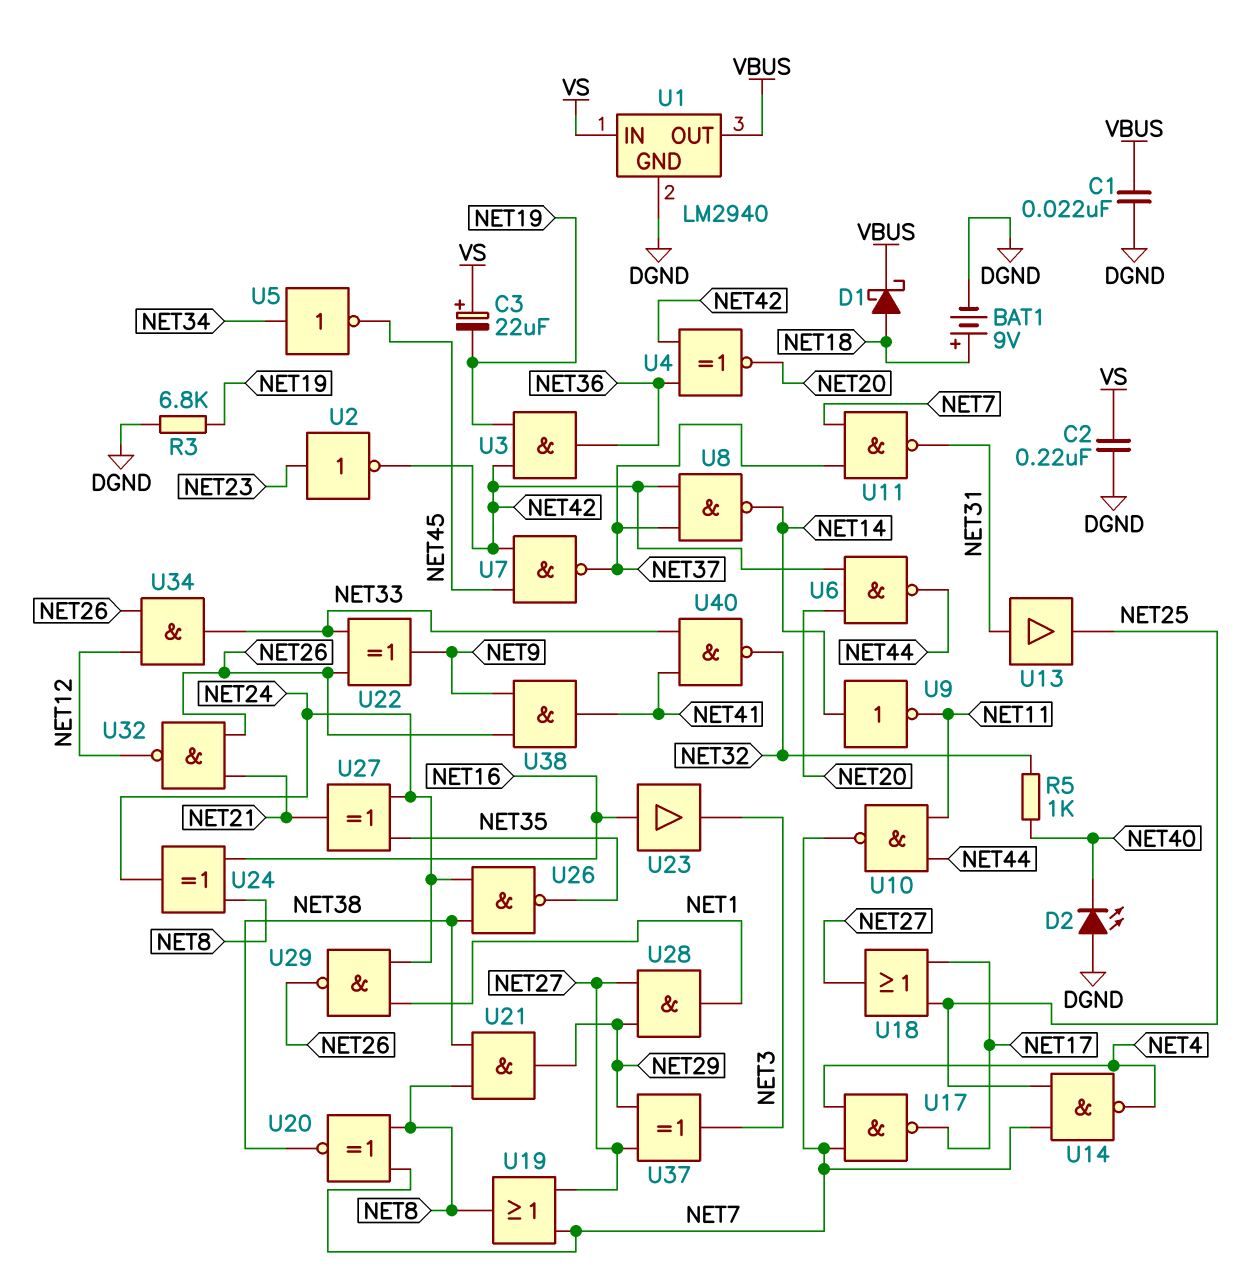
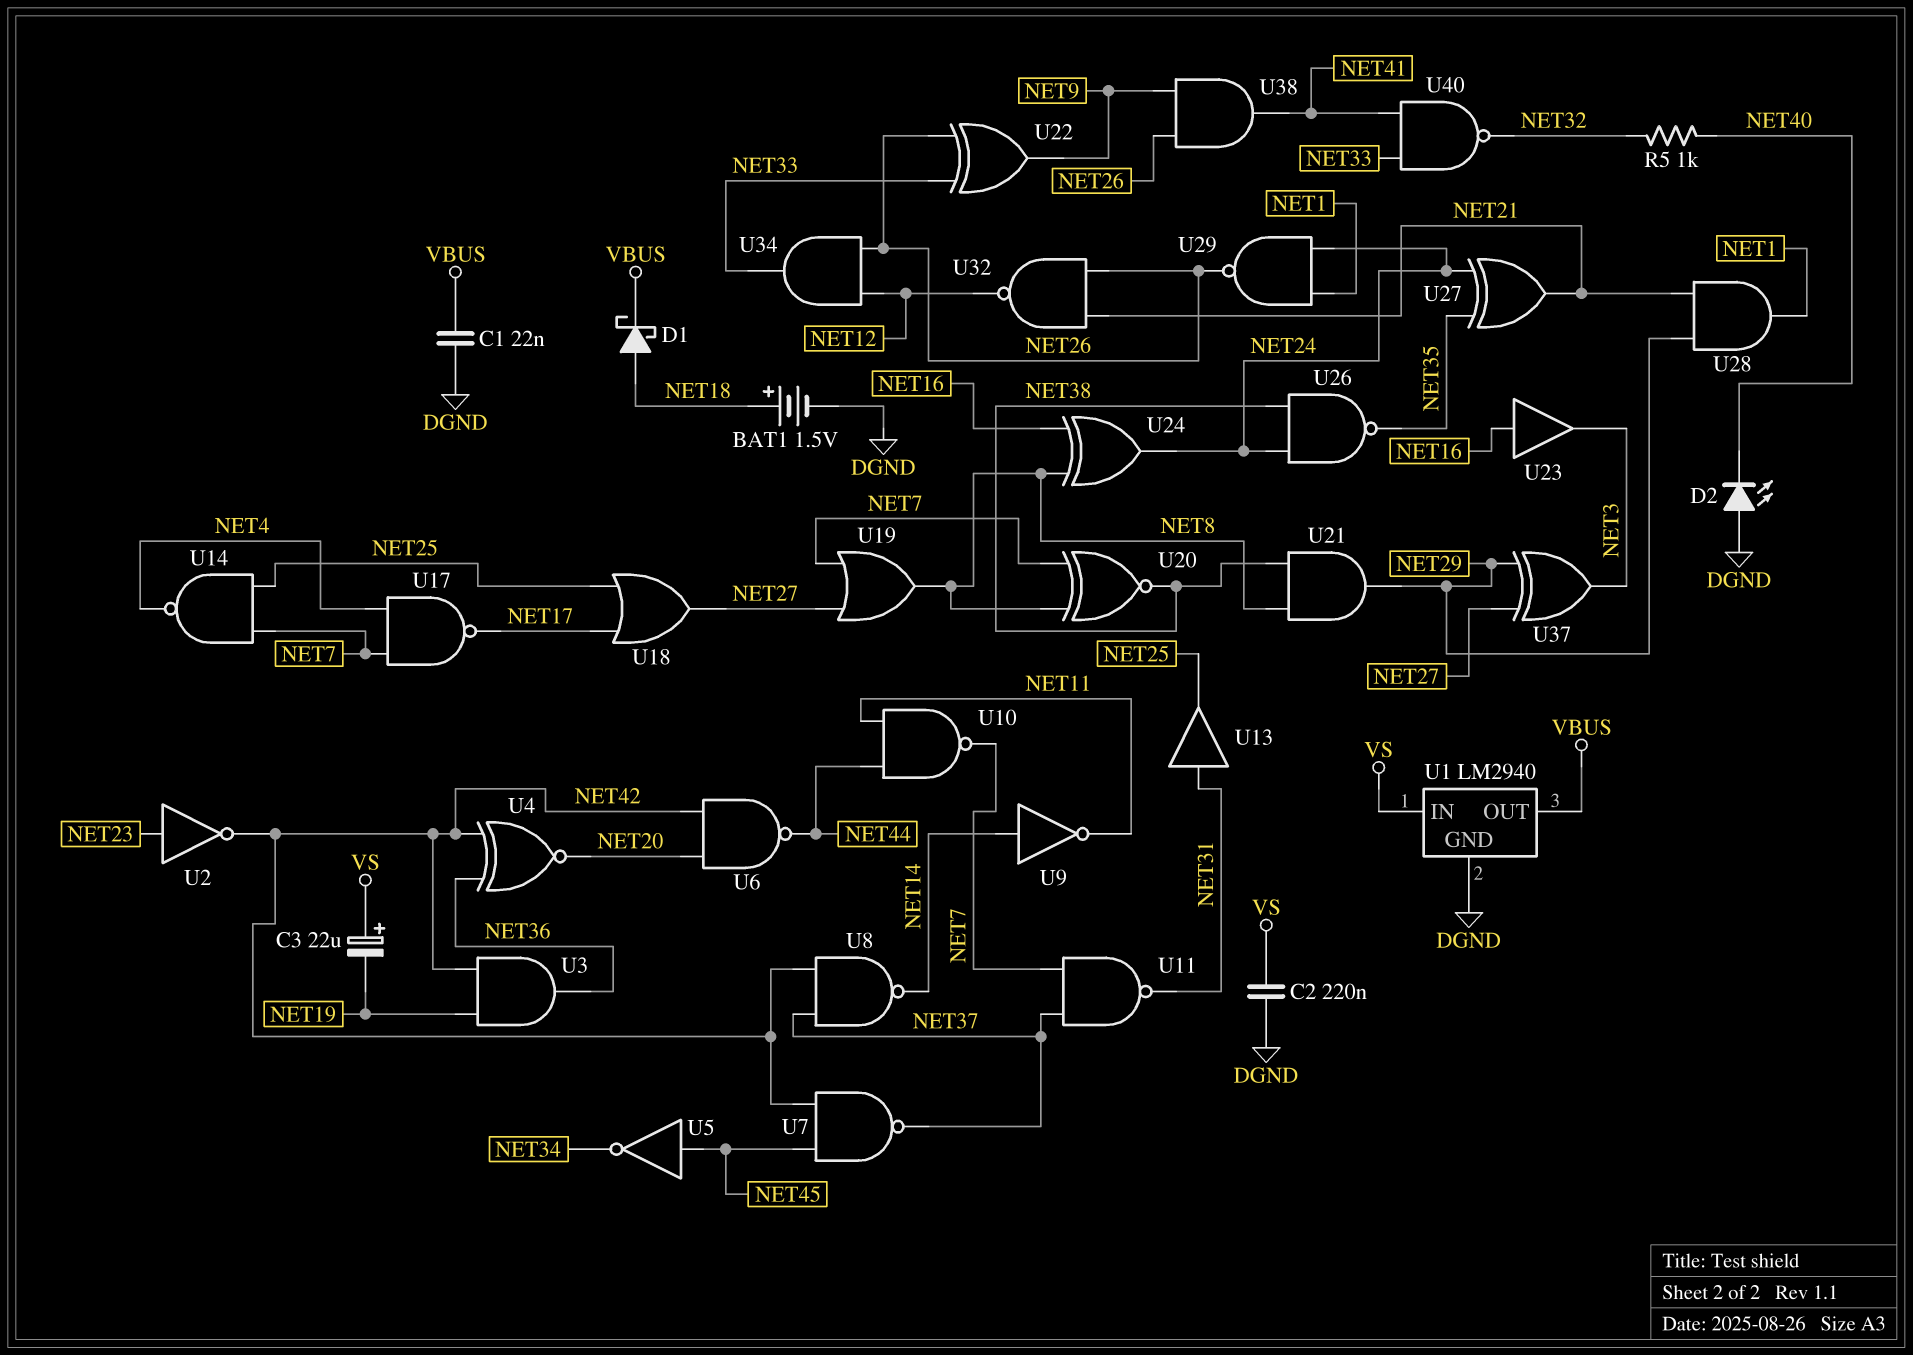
BAT1: 9V (plus NET18, minus DGND) -> 1.5V (plus NET18, minus DGND)
R3: 6.8k (DGND, NET19) -> none
U5: NOT (in NET34, out NET45) -> NOT (in NET45, out NET34)
U28: AND (in NET27, in NET29, out NET1) -> AND (in NET21, in NET29, out NET1)

